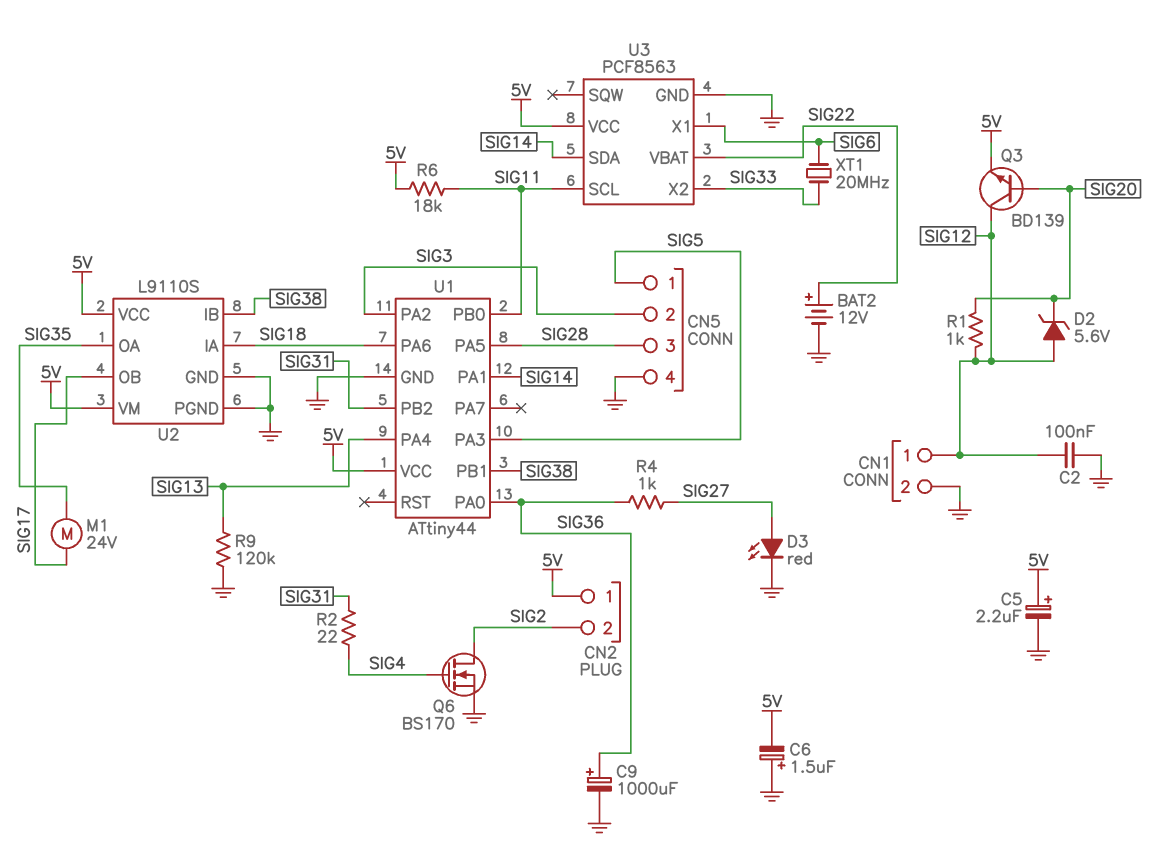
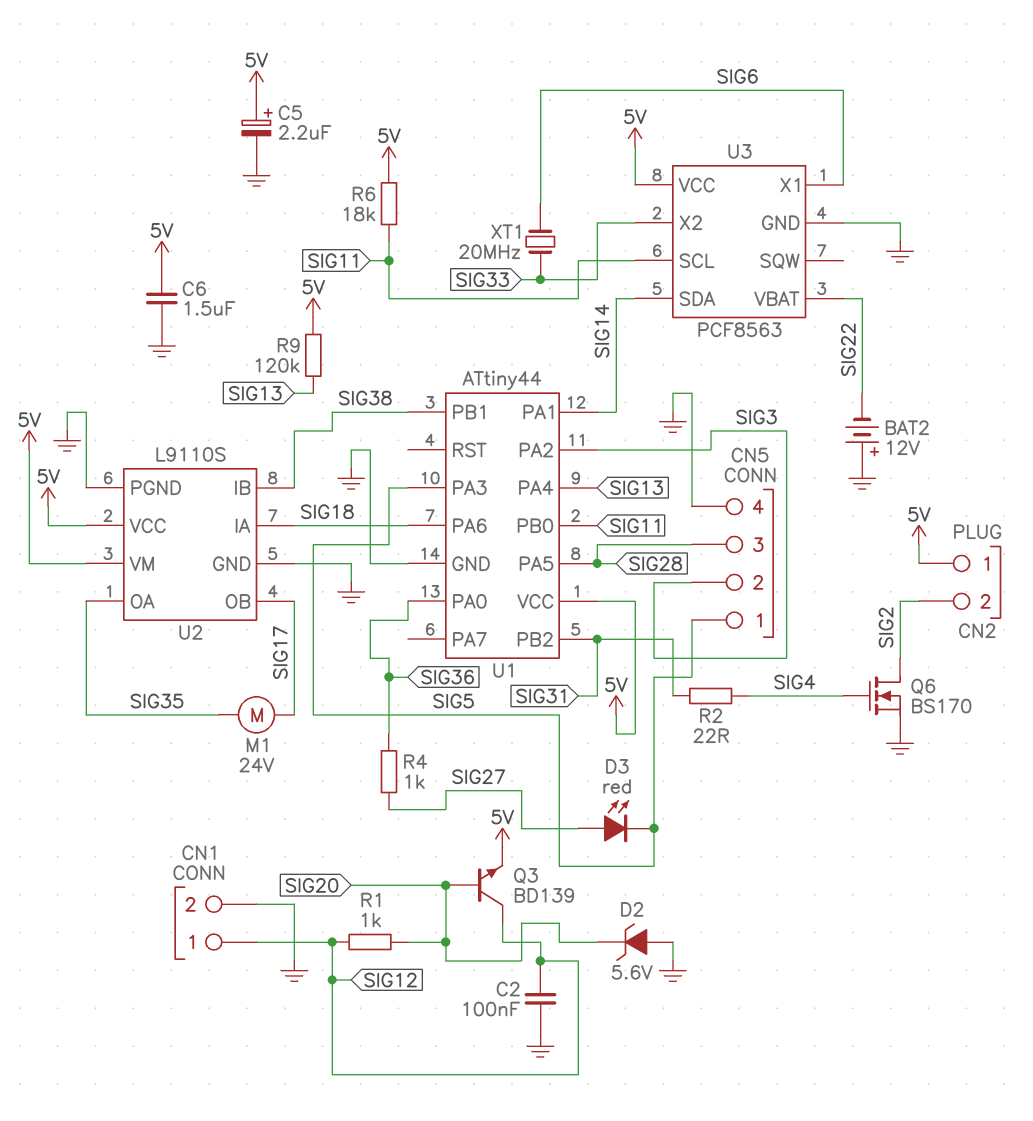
BAT2: 12V (plus SIG22, minus GND) -> 12V (plus GND, minus SIG22)
C6: 1.5uF (plus GND, minus 5V) -> 1.5uF (5V, GND)
C9: 1000uF (plus SIG36, minus GND) -> none
D2: zener 5.6V (A SIG12, K SIG20) -> zener 5.6V (A GND, K SIG20)
D3: LED red (A SIG27, K GND) -> LED red (A SIG27, K SIG5)
R9: 120k (GND, SIG13) -> 120k (5V, SIG13)

